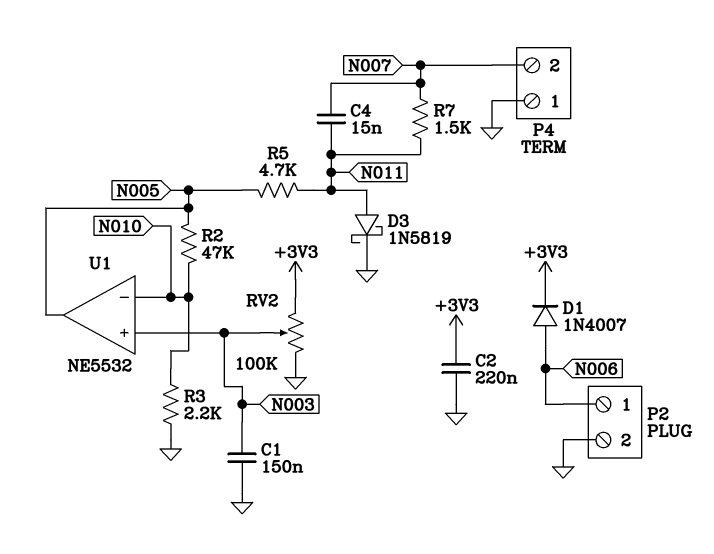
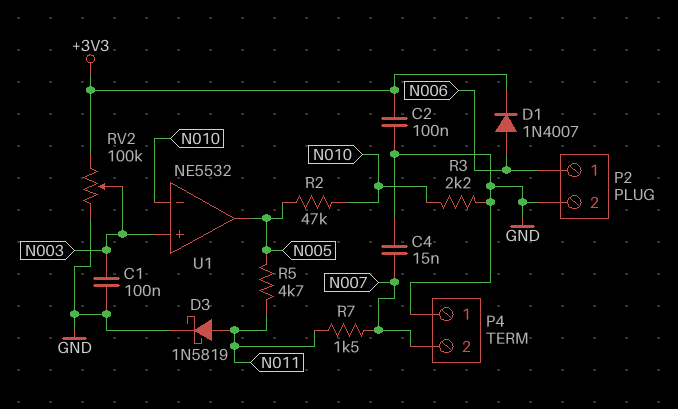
C1: 150nF (GND, N003) -> 100nF (GND, N003)
C2: 220nF (+3V3, GND) -> 100nF (+3V3, GND)
C4: 15nF (N007, N011) -> 15nF (GND, N007)

